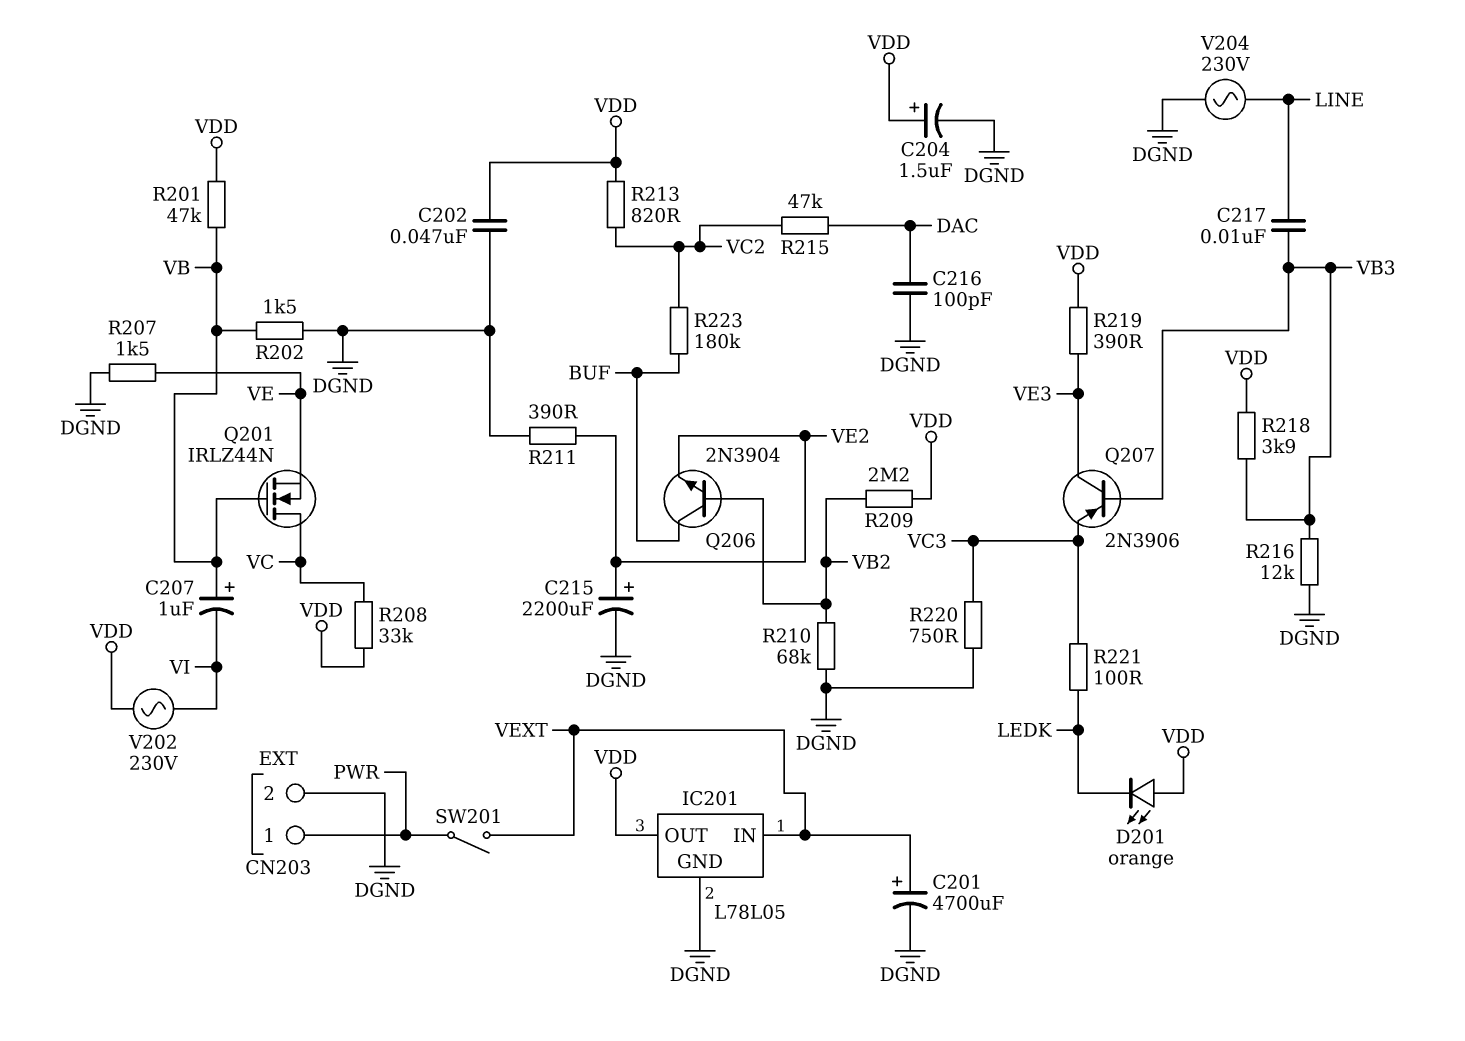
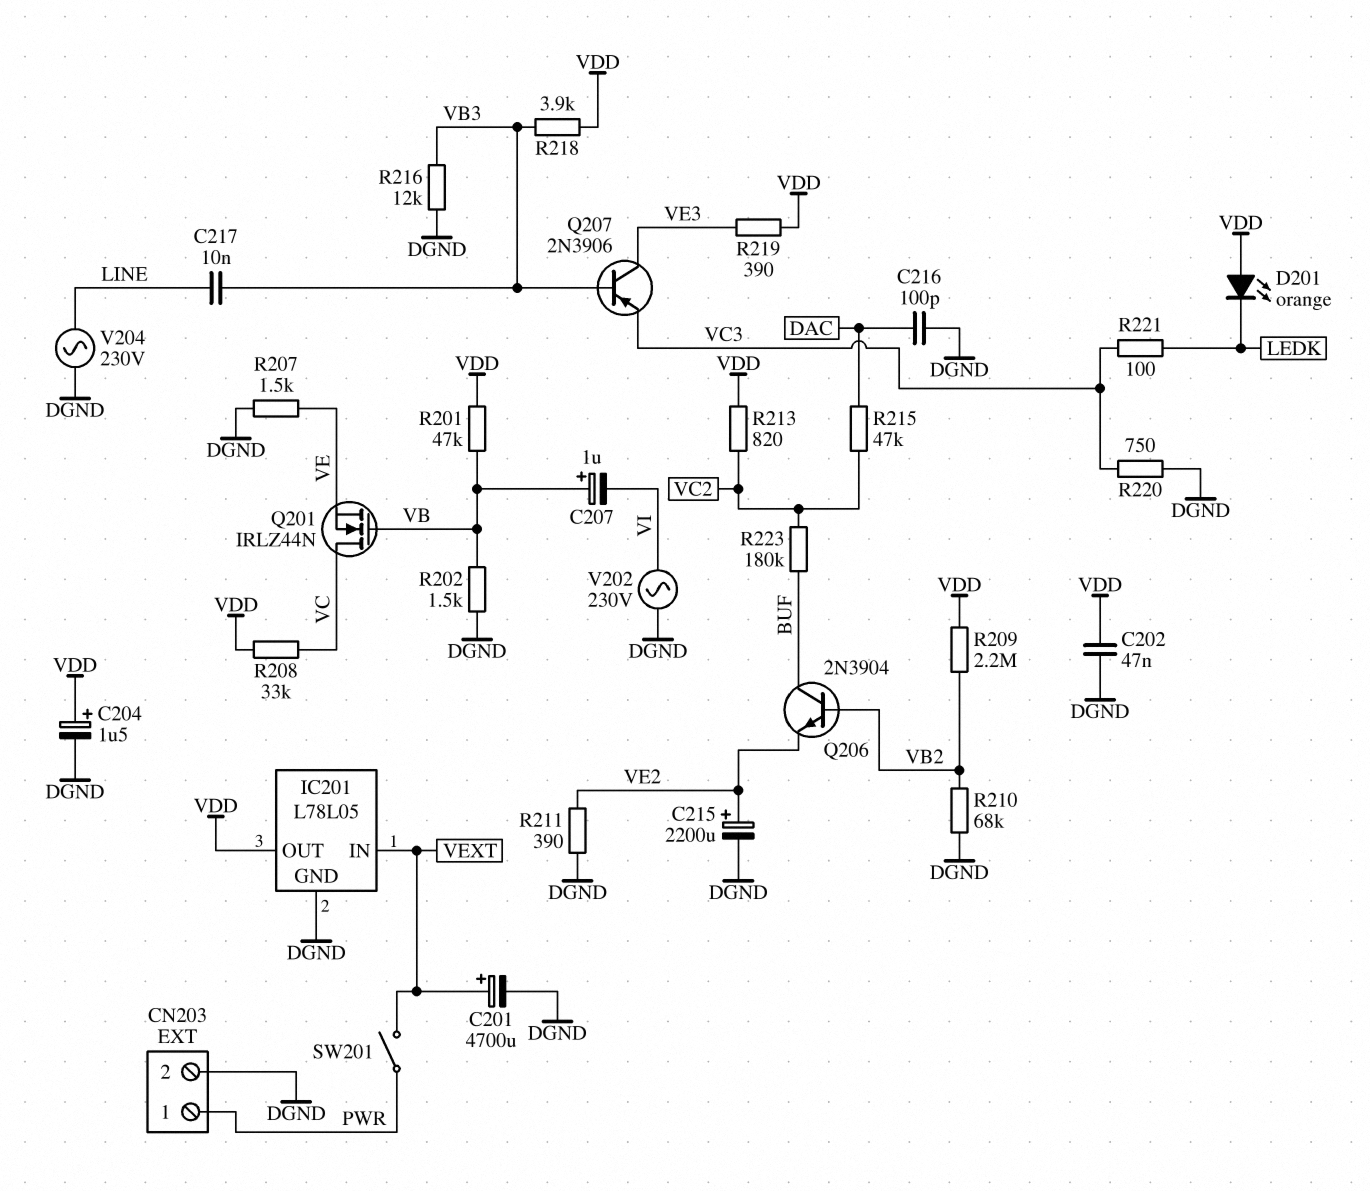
V202: AC 230V (VDD, VI) -> AC 230V (DGND, VI)

